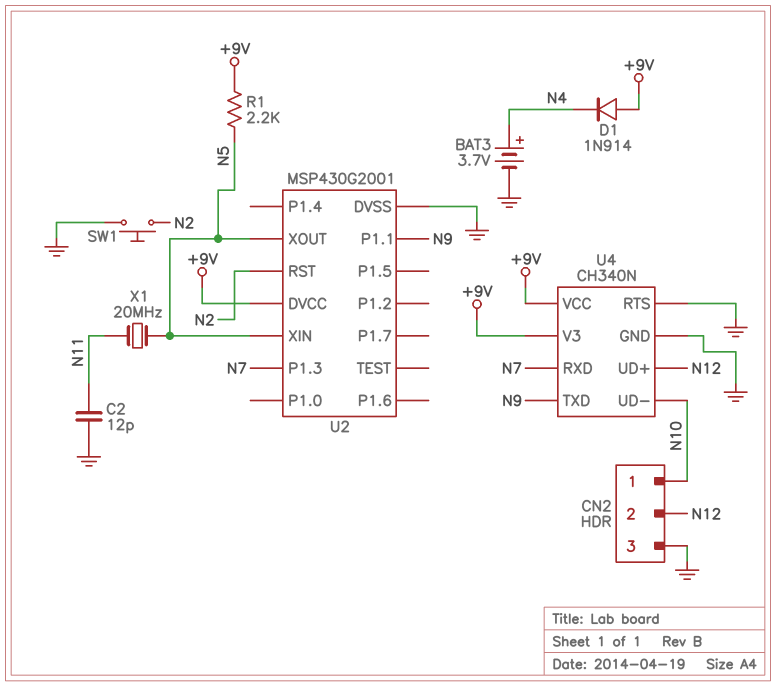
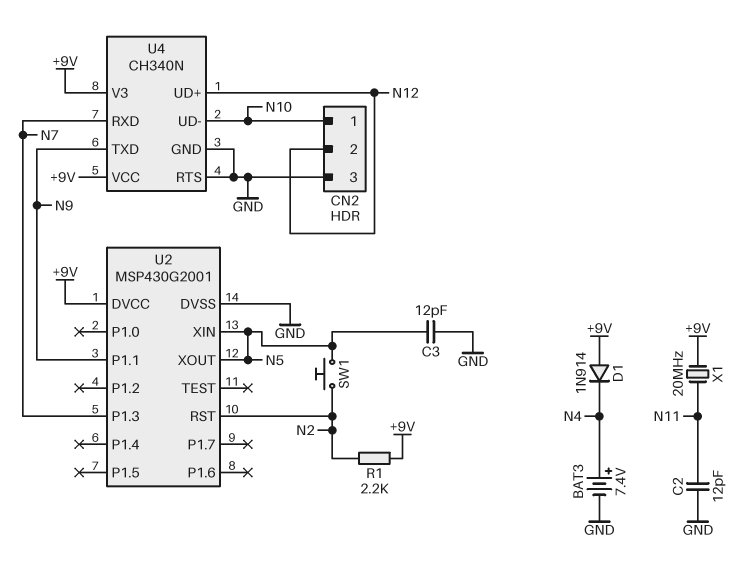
BAT3: 3.7V (plus N4, minus GND) -> 7.4V (plus N4, minus GND)
C3: none -> 12pF (GND, N5)
R1: 2.2k (+9V, N5) -> 2.2k (+9V, N2)
SW1: button (GND, N2) -> button (N2, N5)
X1: 20MHz (N5, N11) -> 20MHz (+9V, N11)

